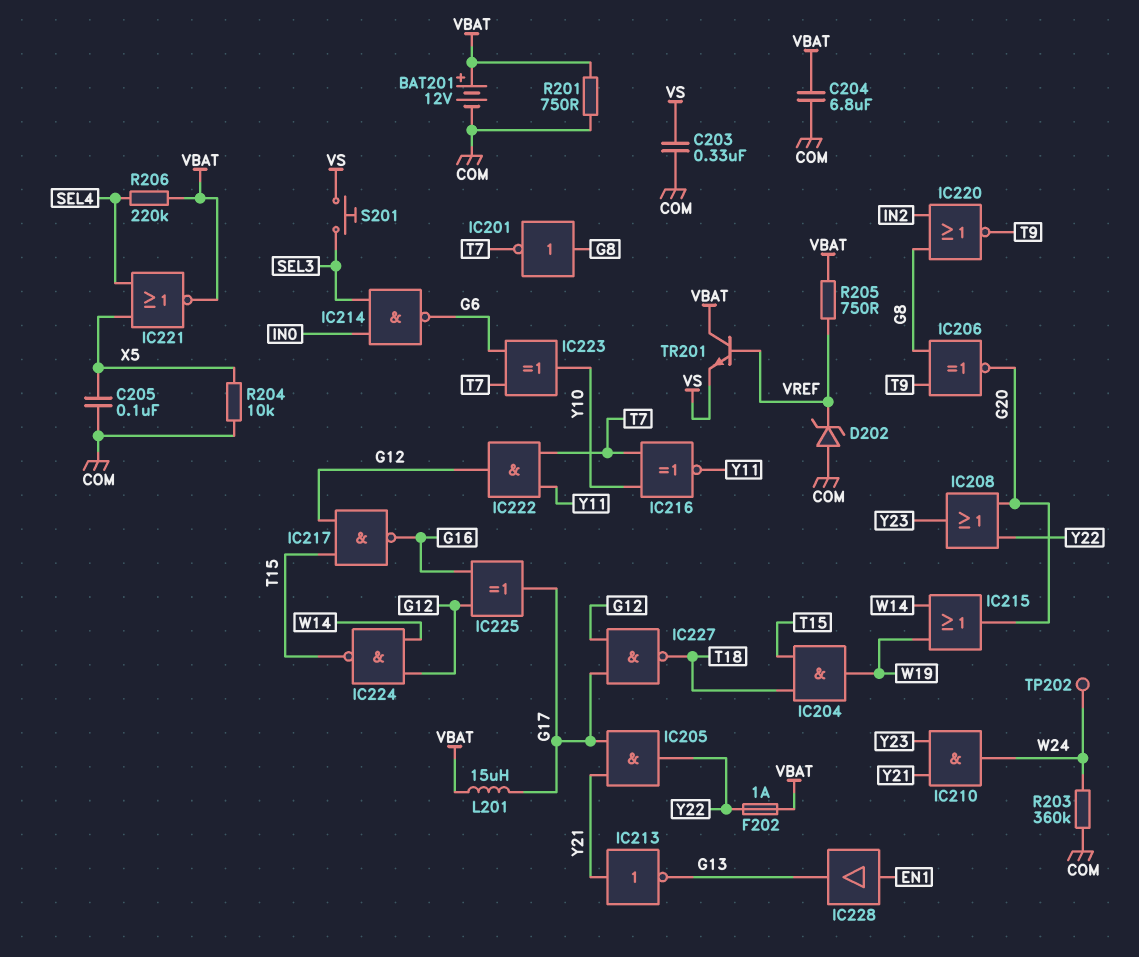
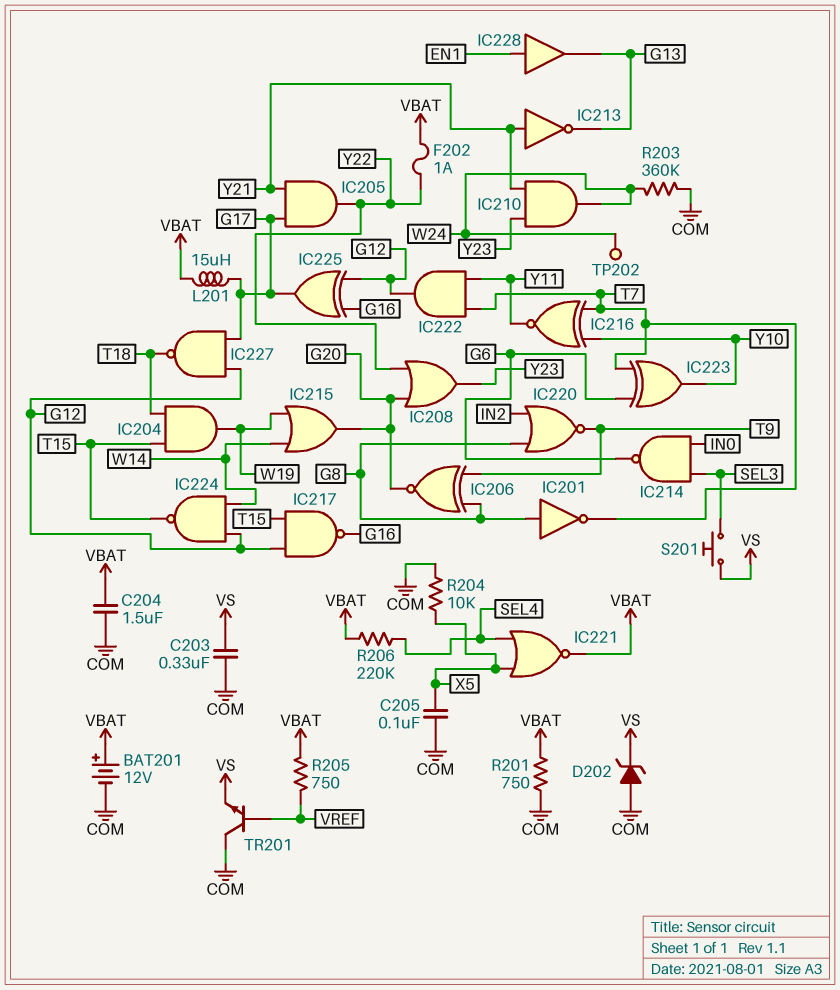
C204: 6.8uF (COM, VBAT) -> 1.5uF (COM, VBAT)
D202: zener (A COM, K VREF) -> zener (A COM, K VS)
TR201: NPN (B VREF, C VBAT, E VS) -> NPN (B VREF, C COM, E VS)

